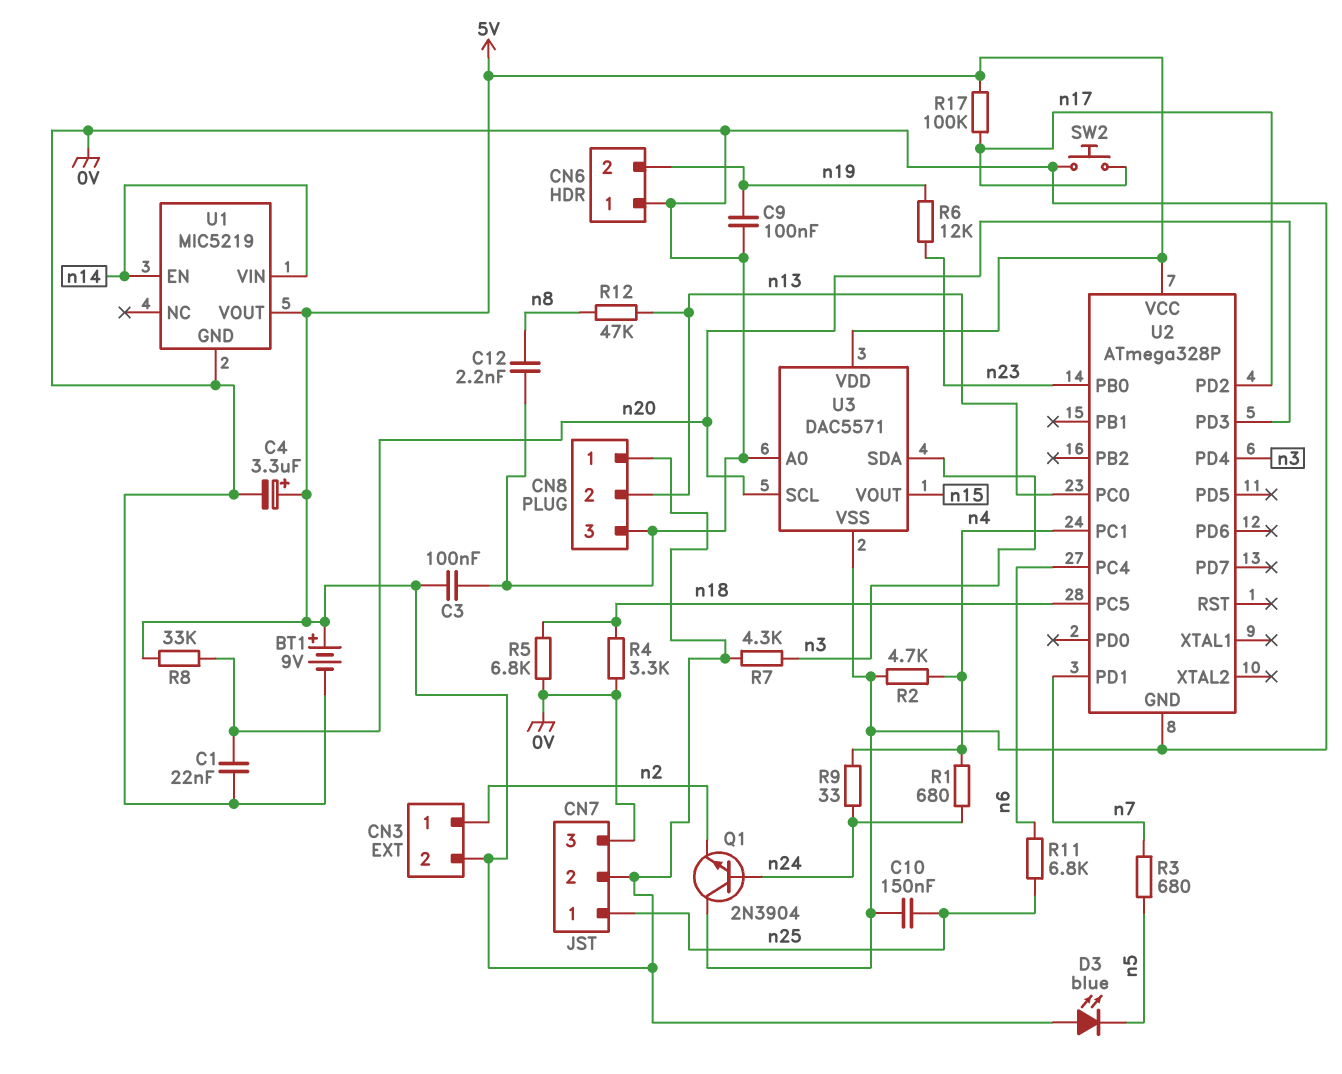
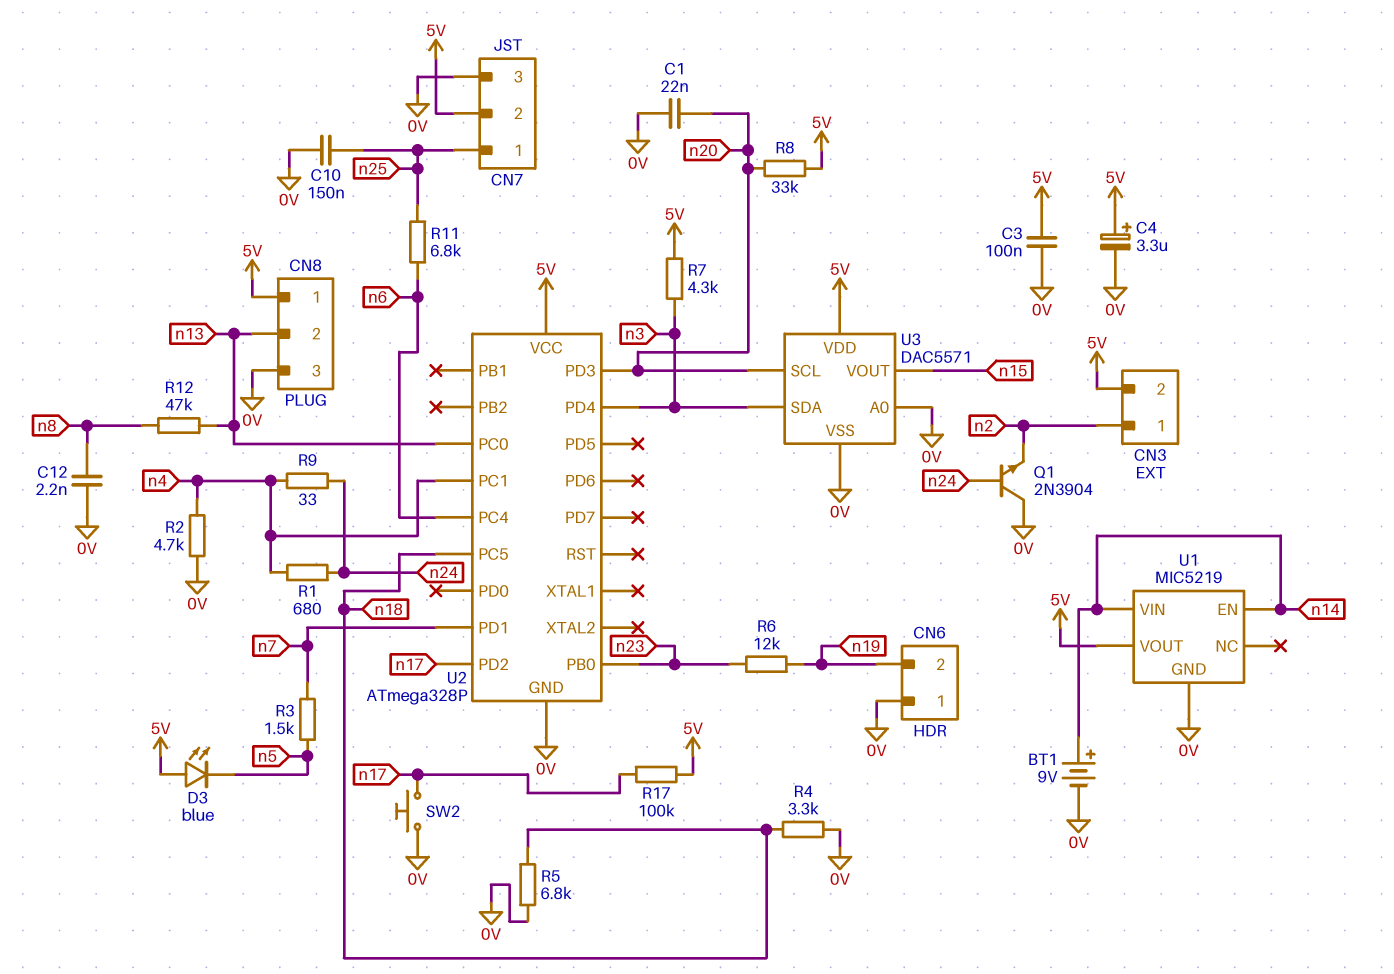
BT1: 9V (plus 5V, minus 0V) -> 9V (plus n14, minus 0V)
C9: 100nF (0V, n19) -> none
R3: 680 (n5, n7) -> 1.5k (n5, n7)

